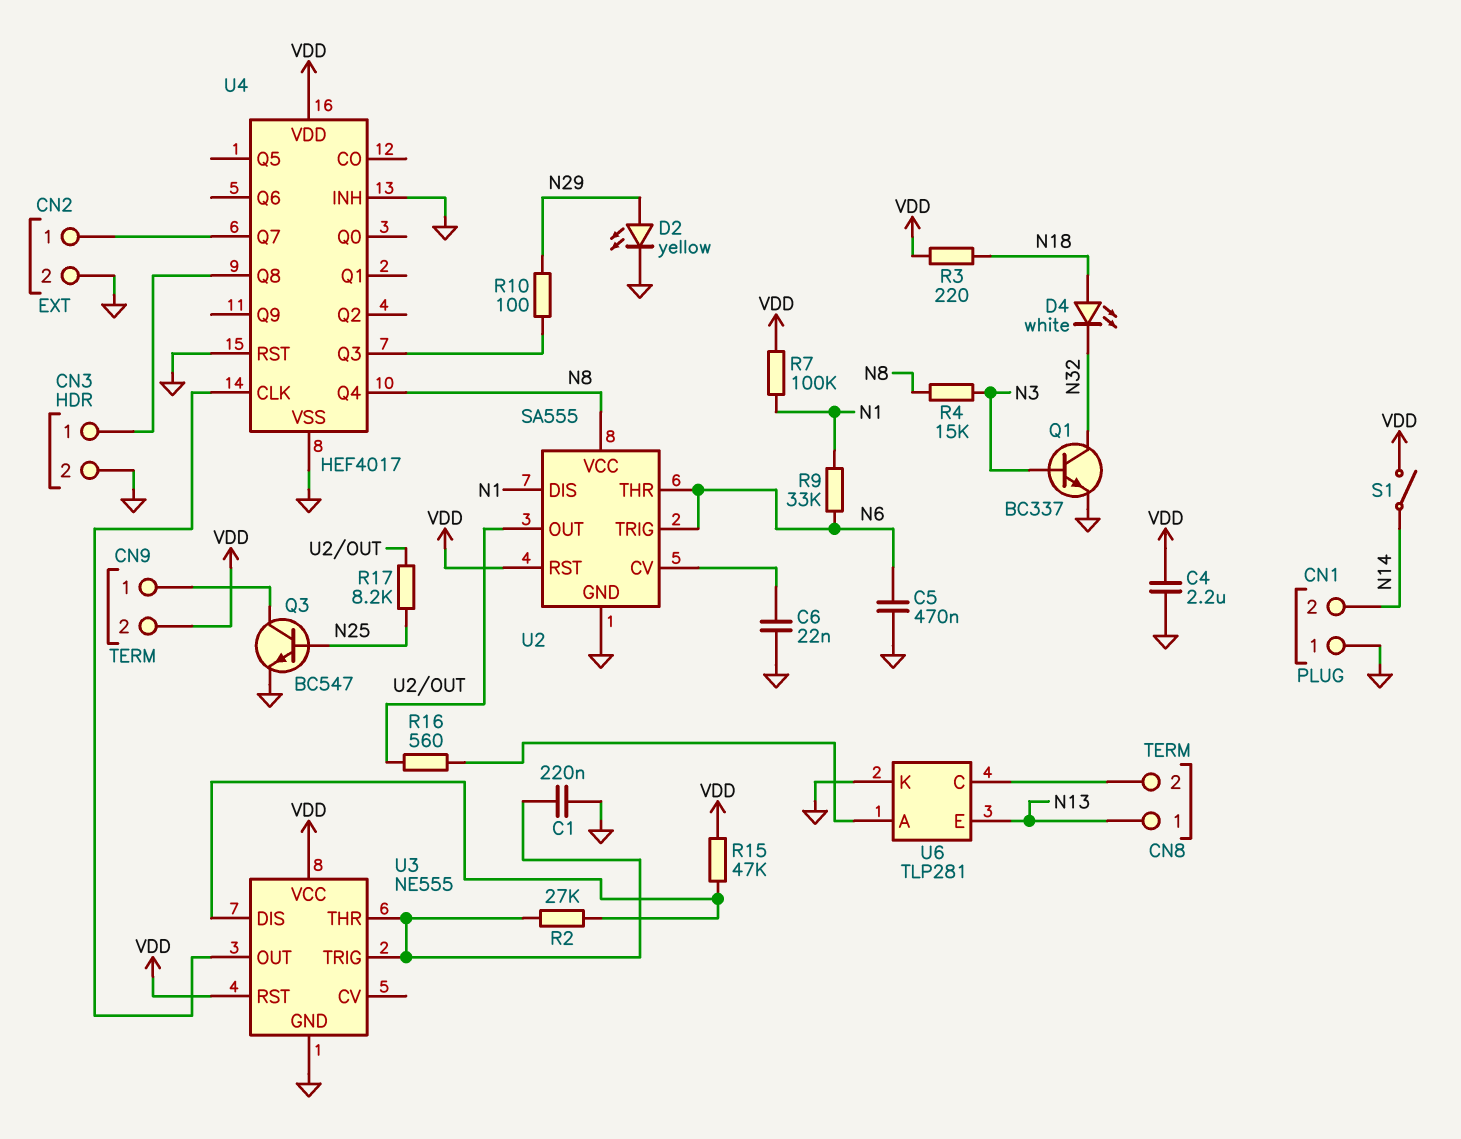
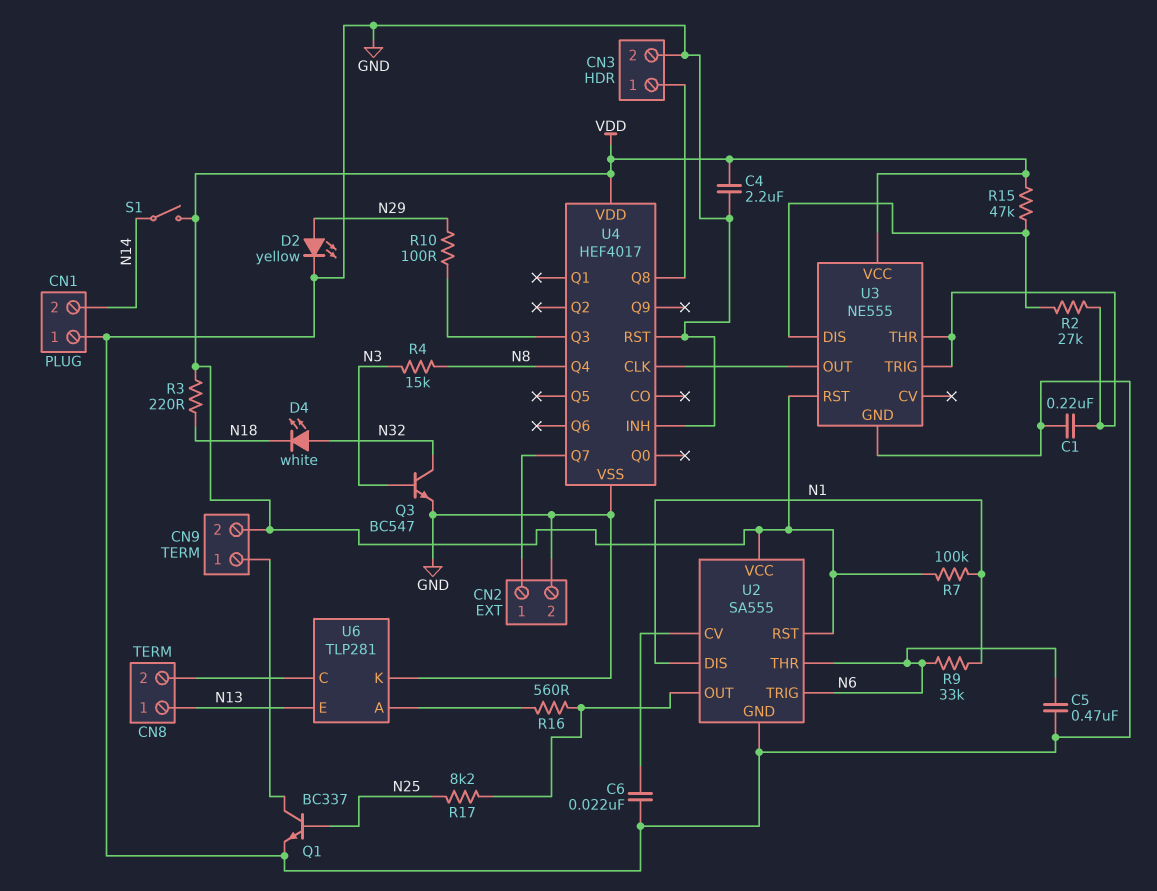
D4: LED white (A N18, K N32) -> LED white (A N32, K N18)
Q1: NPN BC337 (B N3, C N32, E GND) -> NPN BC337 (B N25, C CN9/1, E GND)
Q3: NPN BC547 (B N25, C CN9/1, E GND) -> NPN BC547 (B N3, C N32, E GND)
U2 pin VCC: N8 -> VDD

